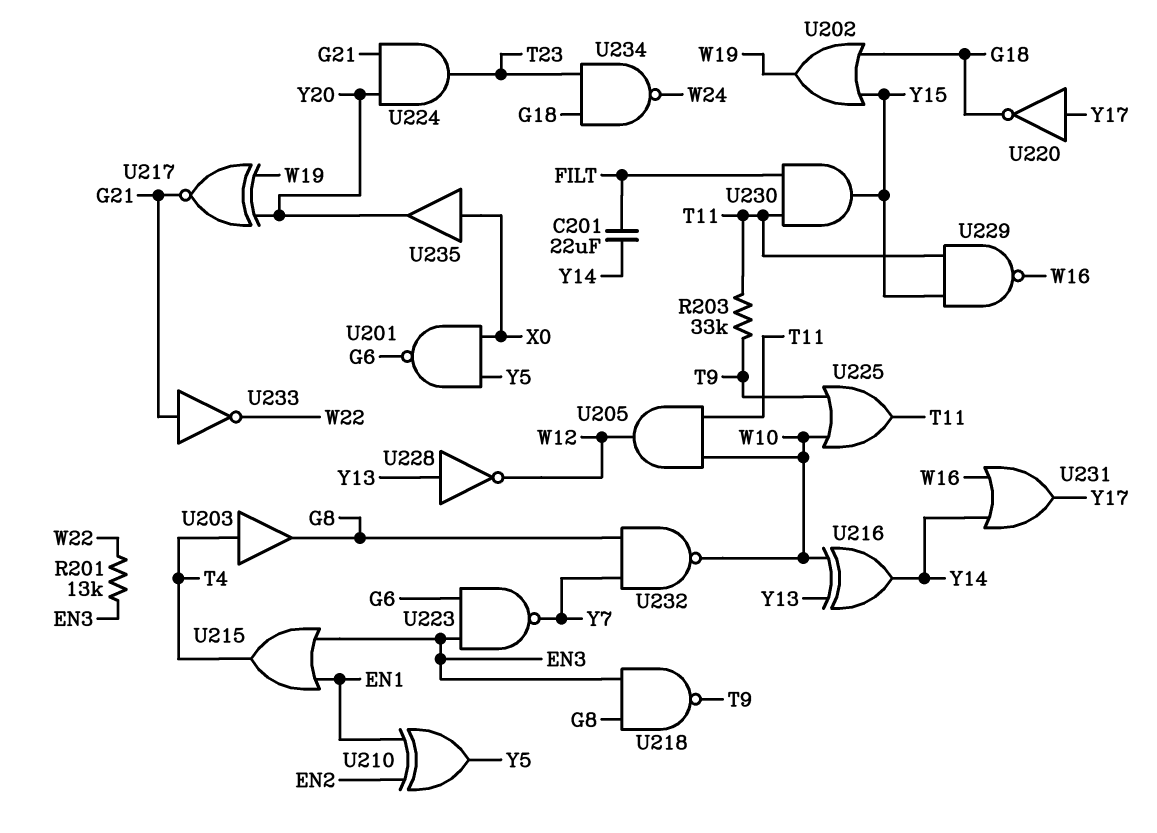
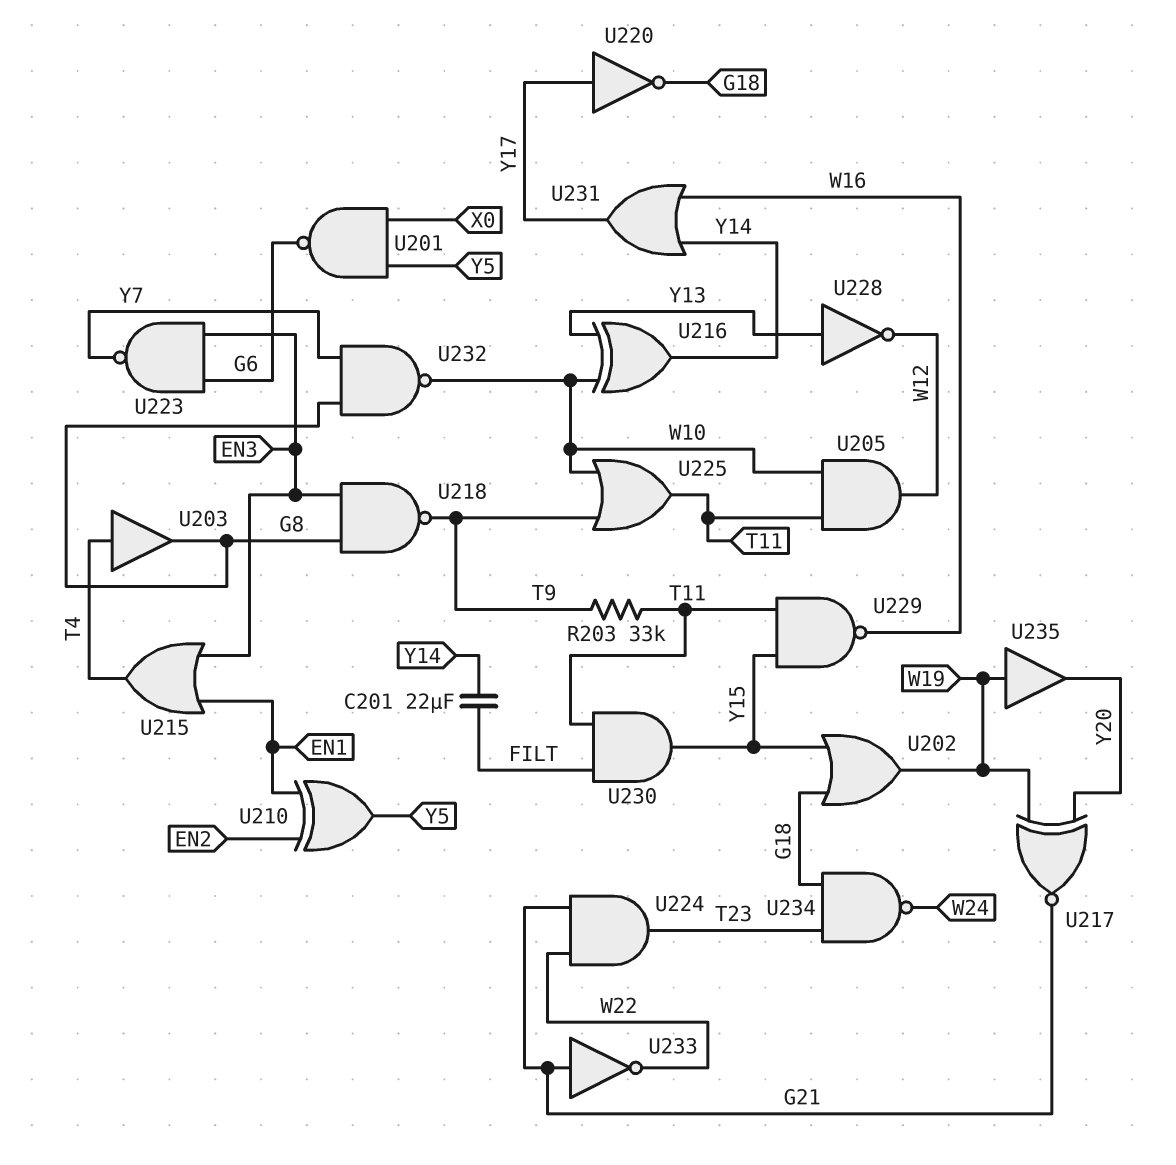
R201: 13k (EN3, W22) -> none
U224: AND (in G21, in Y20, out T23) -> AND (in G21, in W22, out T23)
U235: buffer (in X0, out Y20) -> buffer (in W19, out Y20)

